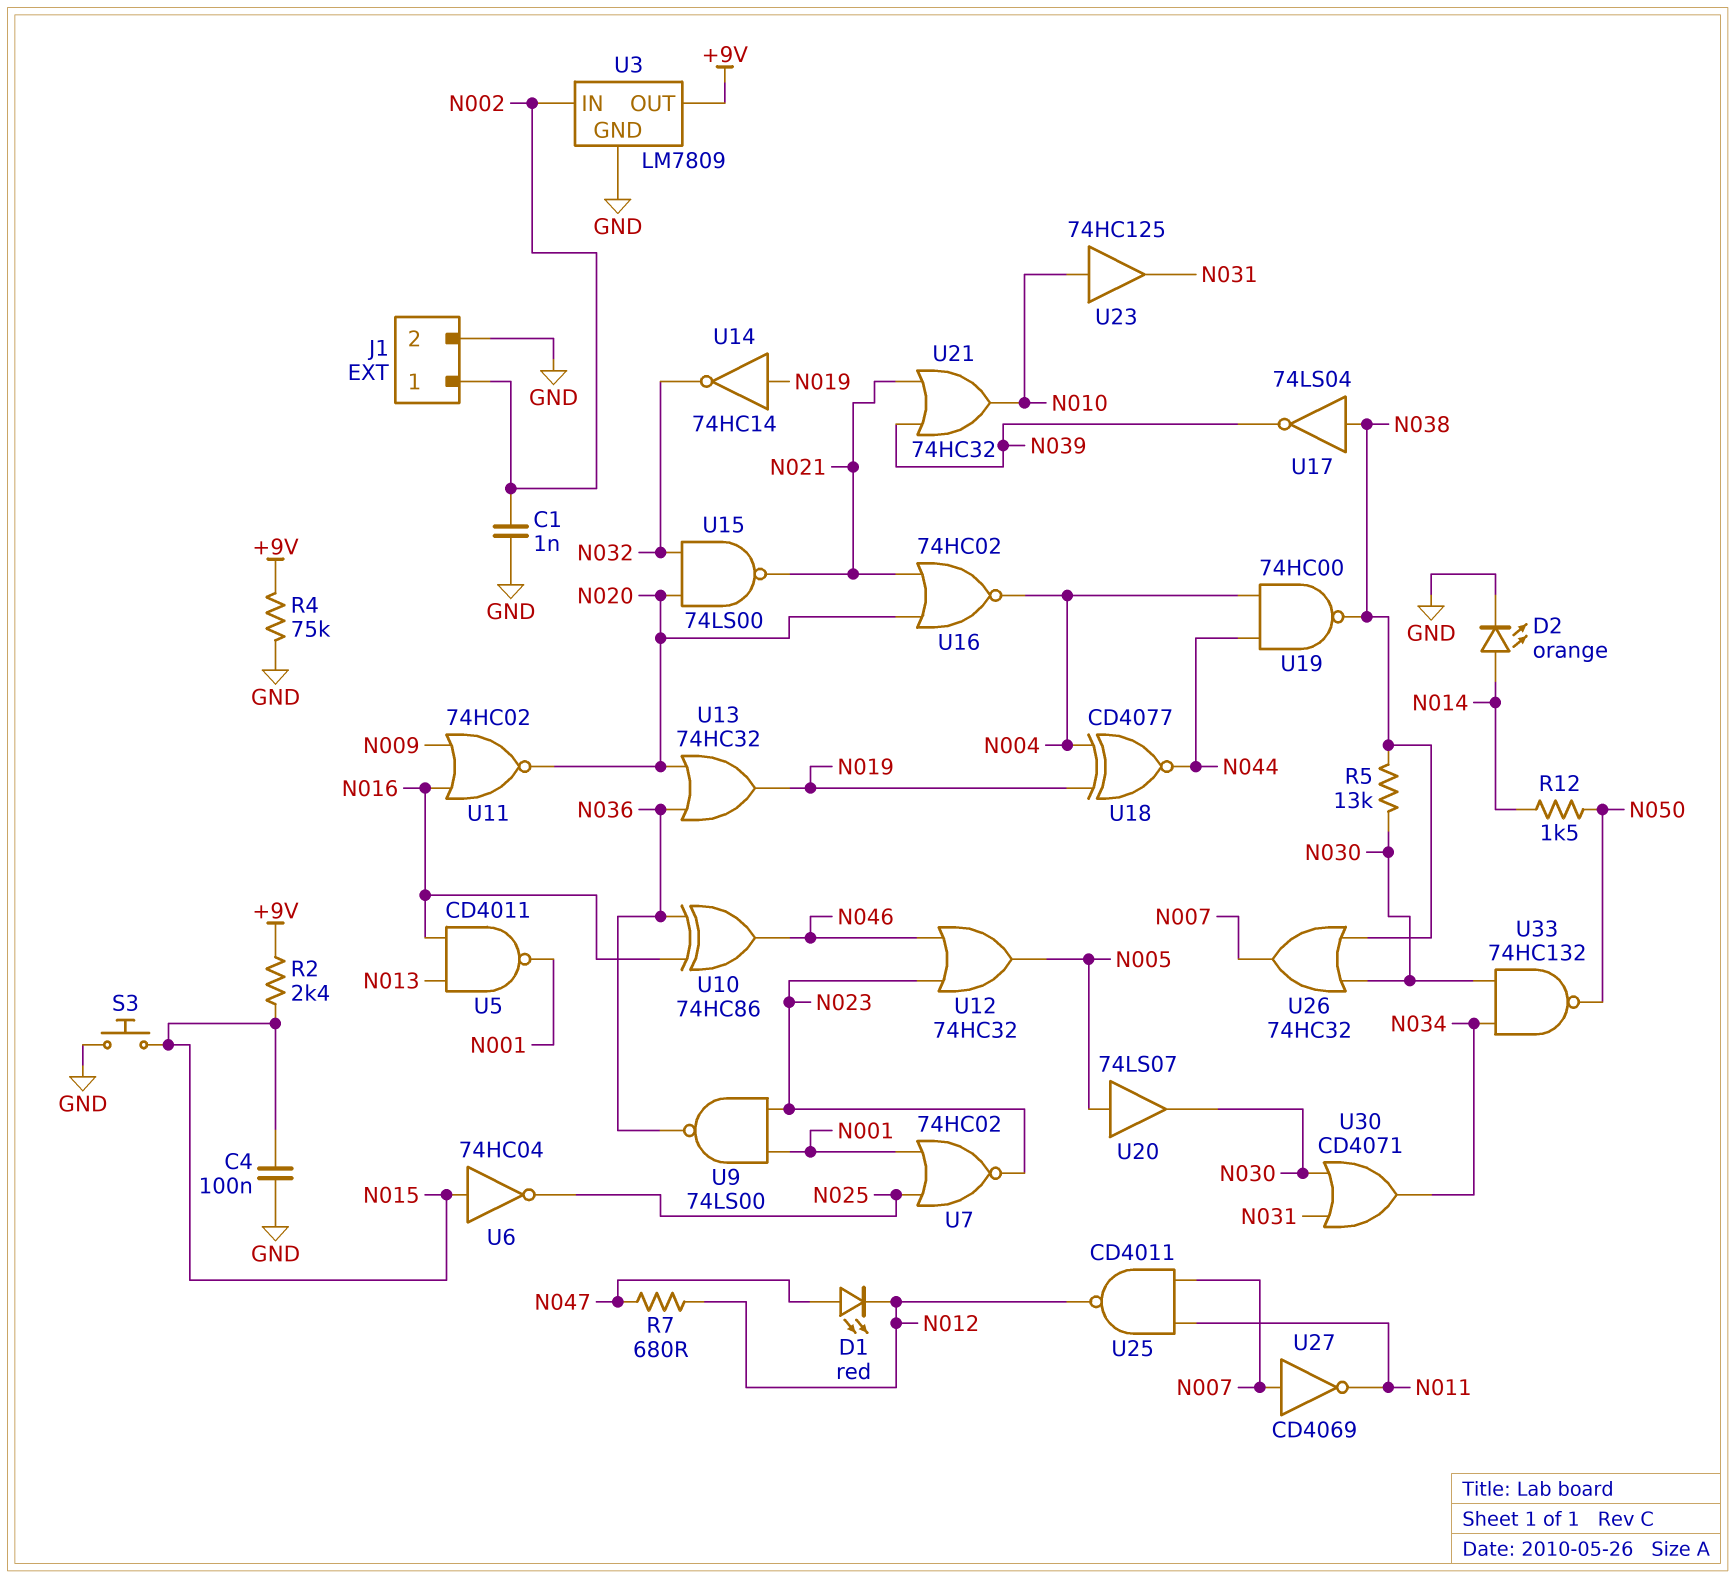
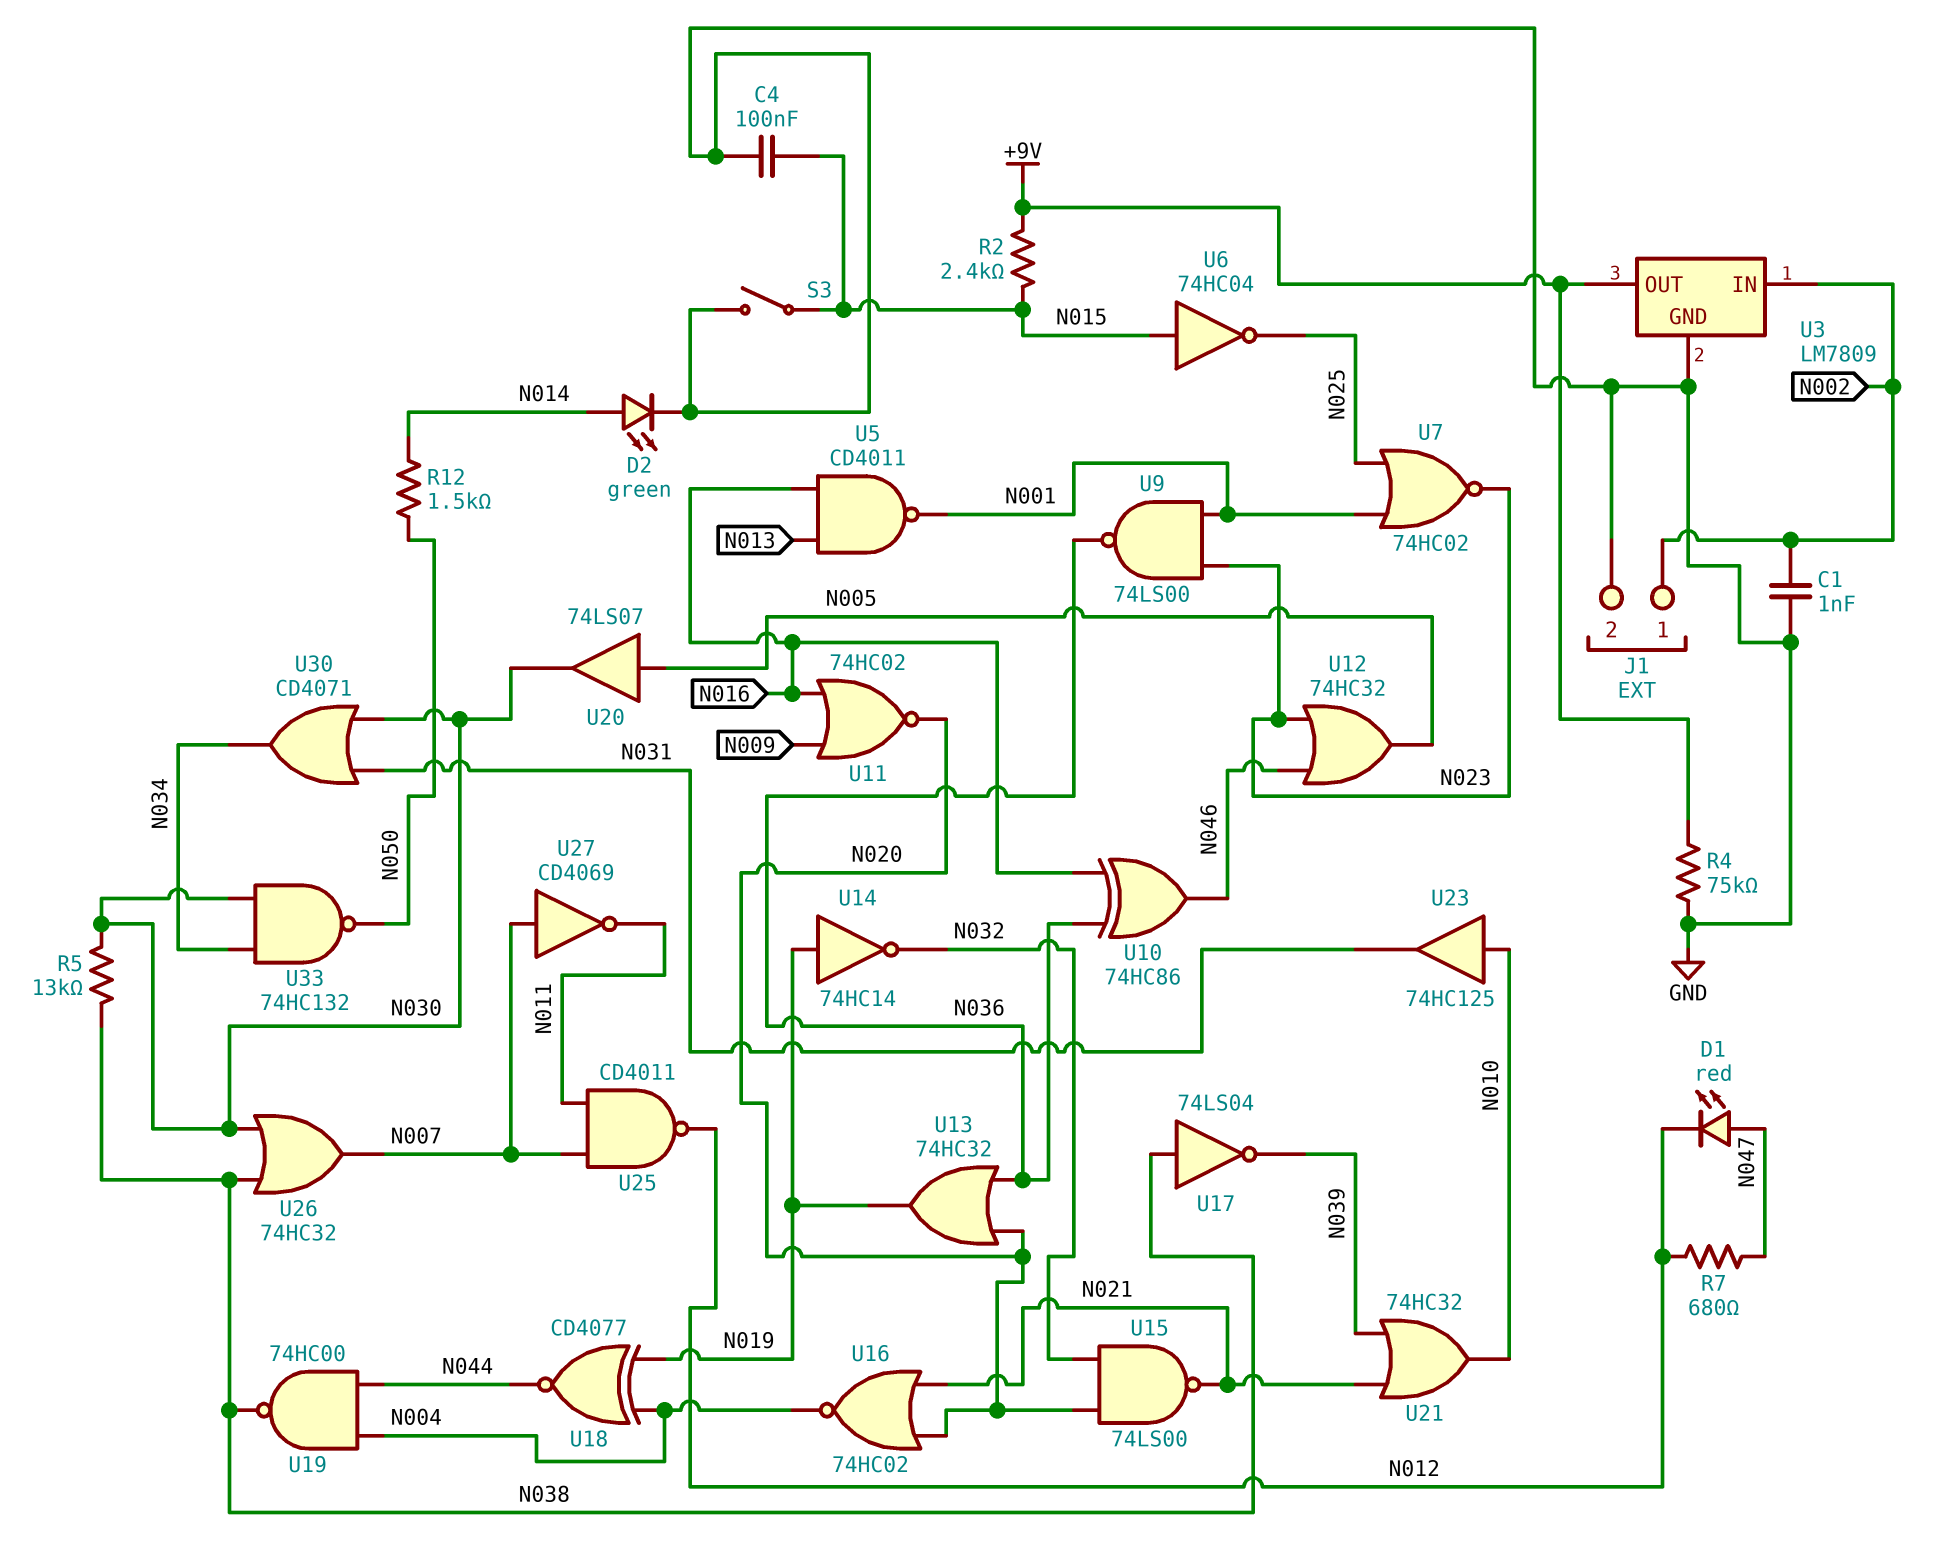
D2: LED orange (A N014, K GND) -> LED green (A N014, K GND)
S3: button (GND, N015) -> switch (GND, N015)

